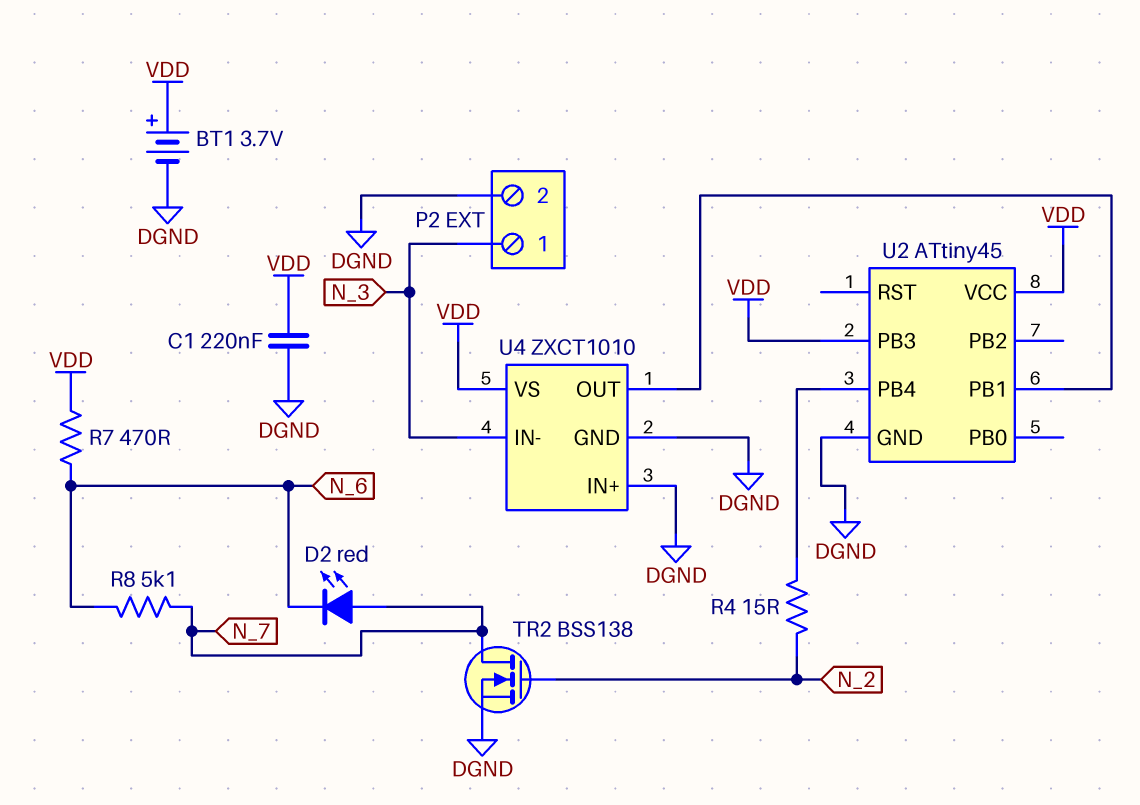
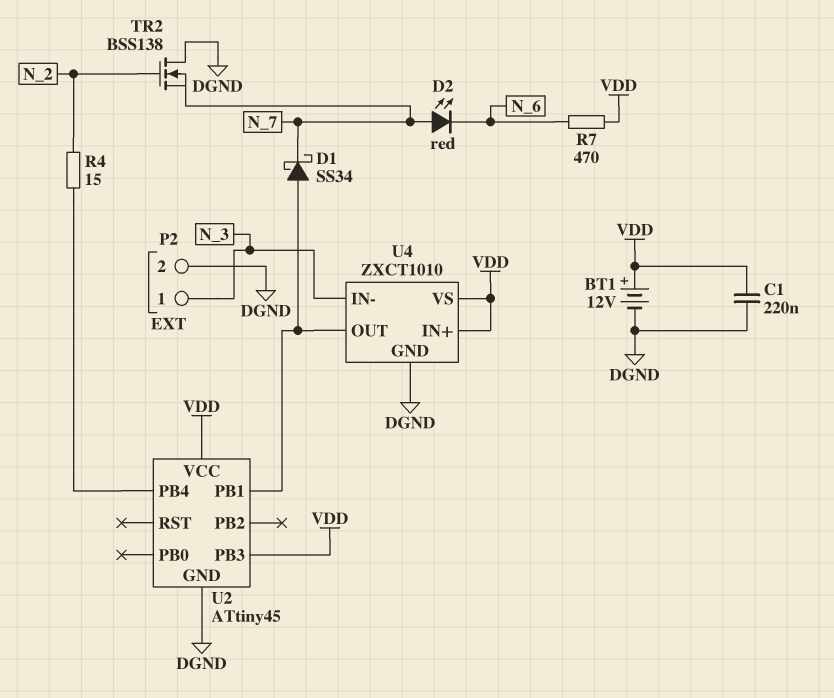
BT1: 3.7V (plus VDD, minus DGND) -> 12V (plus VDD, minus DGND)
D1: none -> schottky SS34 (A U2/PB1, K N_7)
R8: 5.1k (N_6, N_7) -> none
TR2: NMOS BSS138 (G N_2, D N_7, S DGND) -> NMOS BSS138 (G N_2, D DGND, S N_7)
U4 pin IN+: DGND -> VDD

